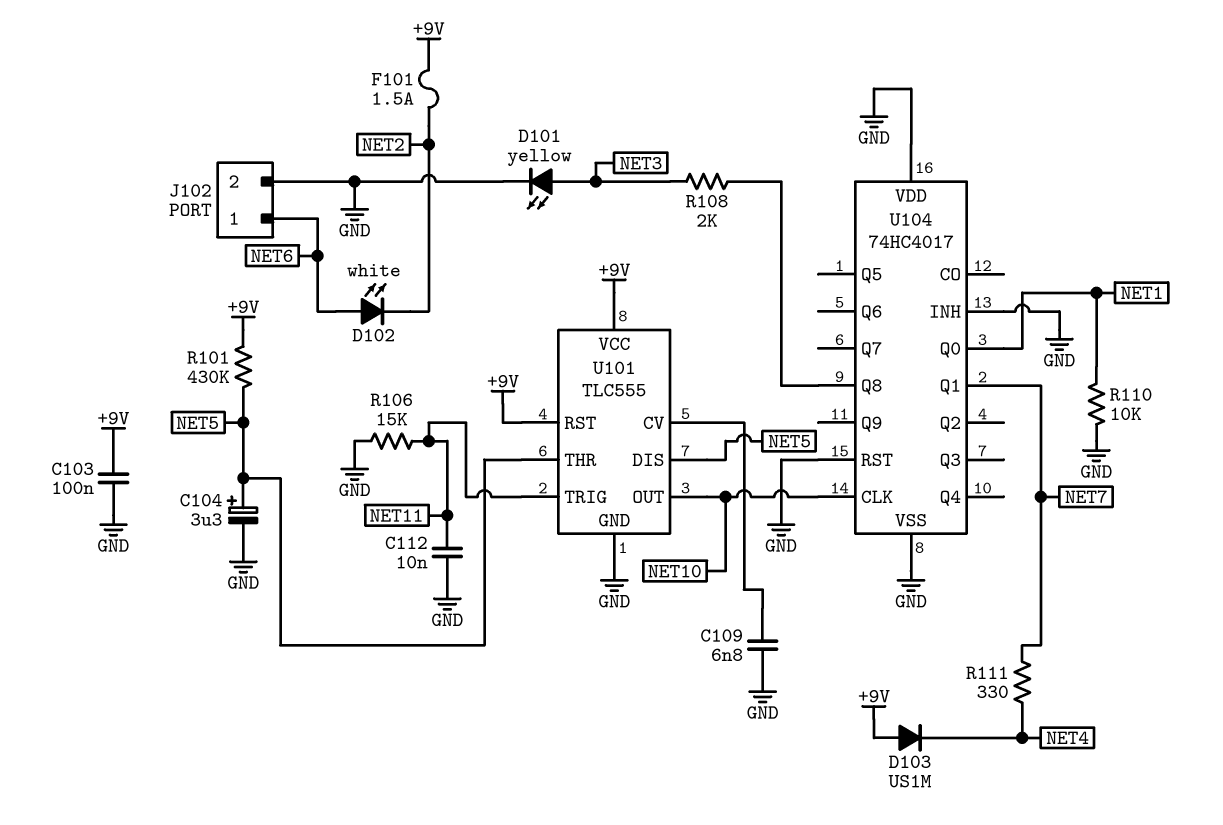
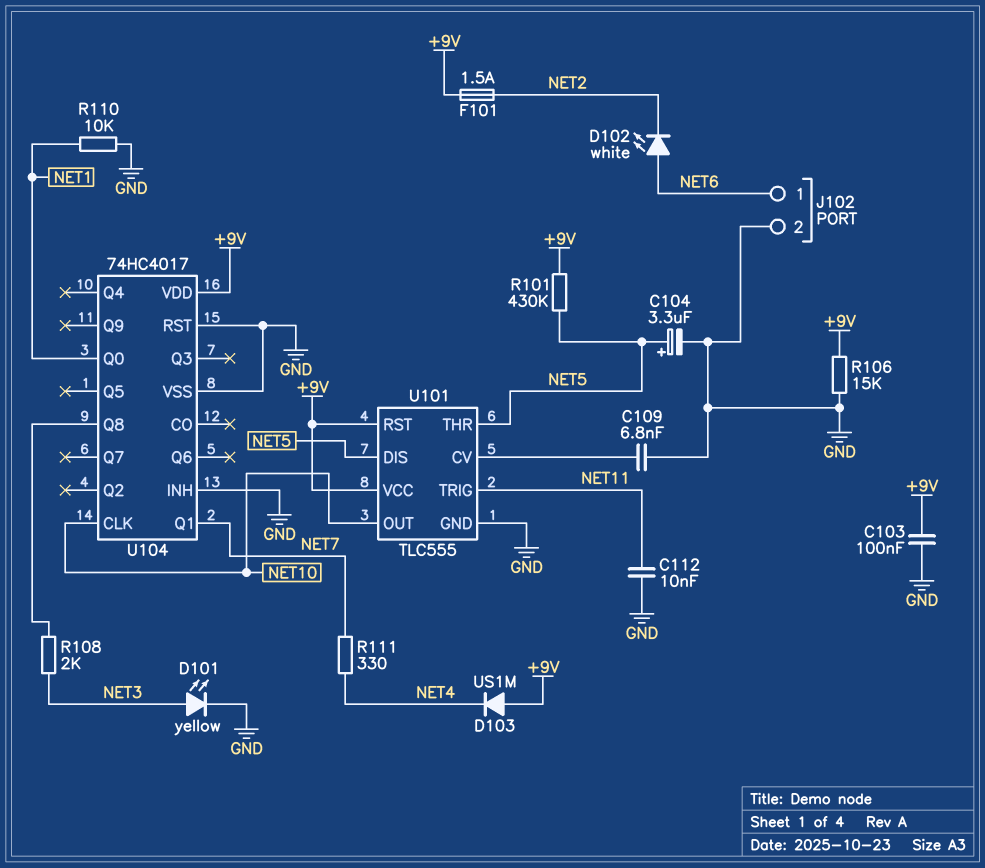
R106: 15k (GND, NET11) -> 15k (+9V, GND)
U104 pin VDD: GND -> +9V

